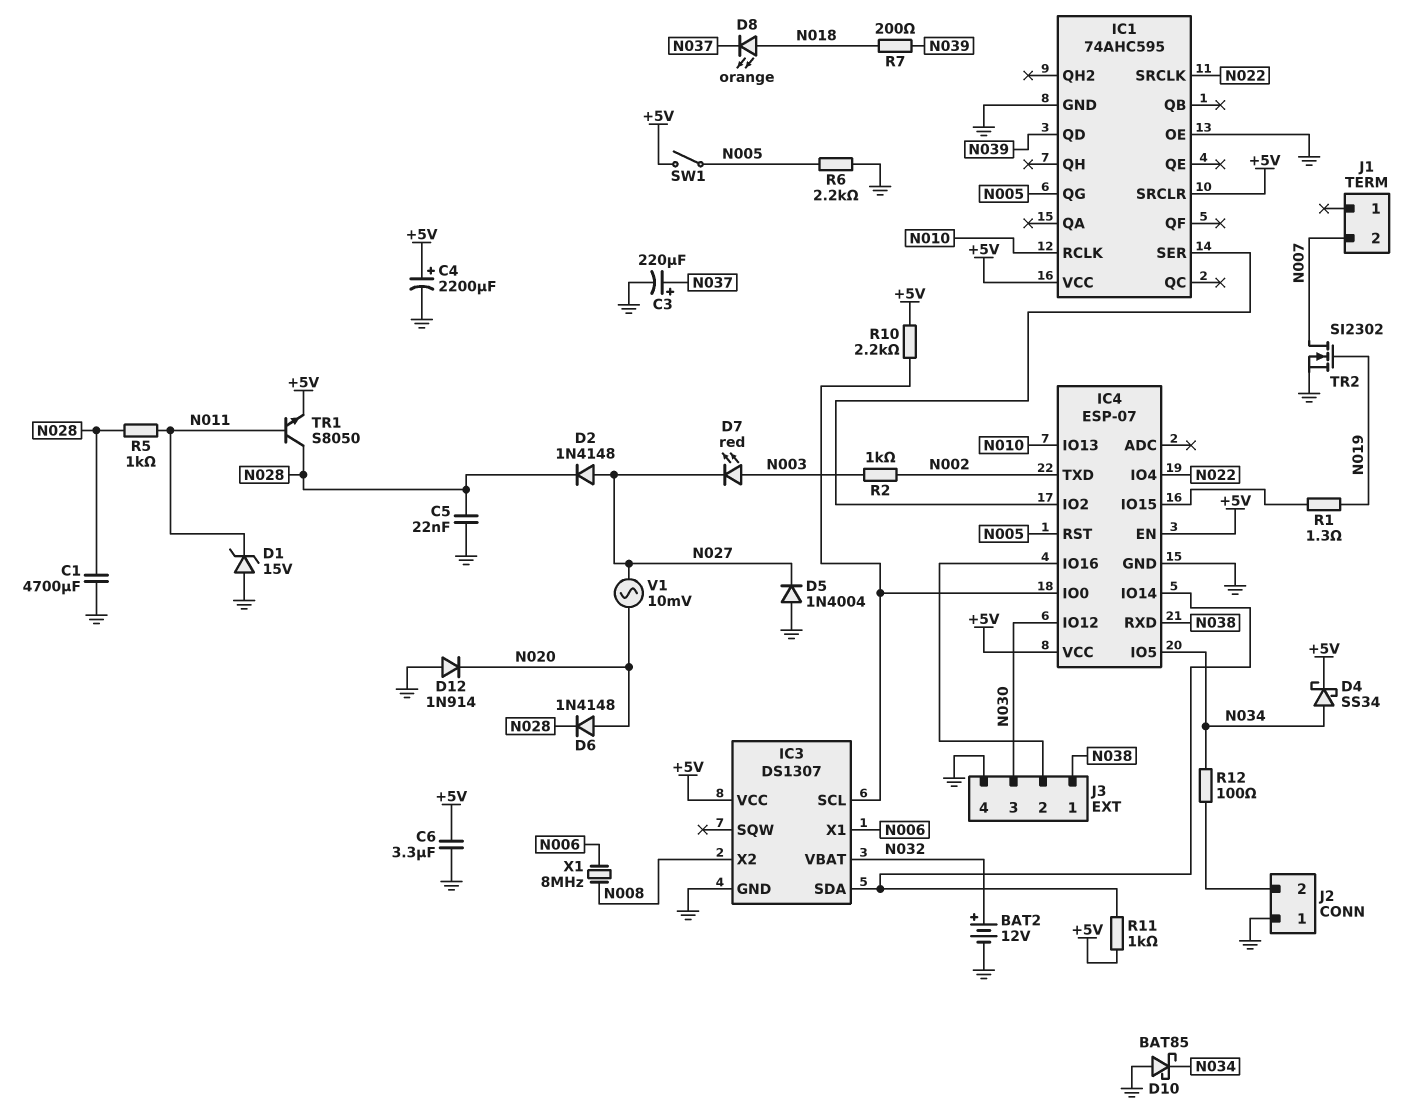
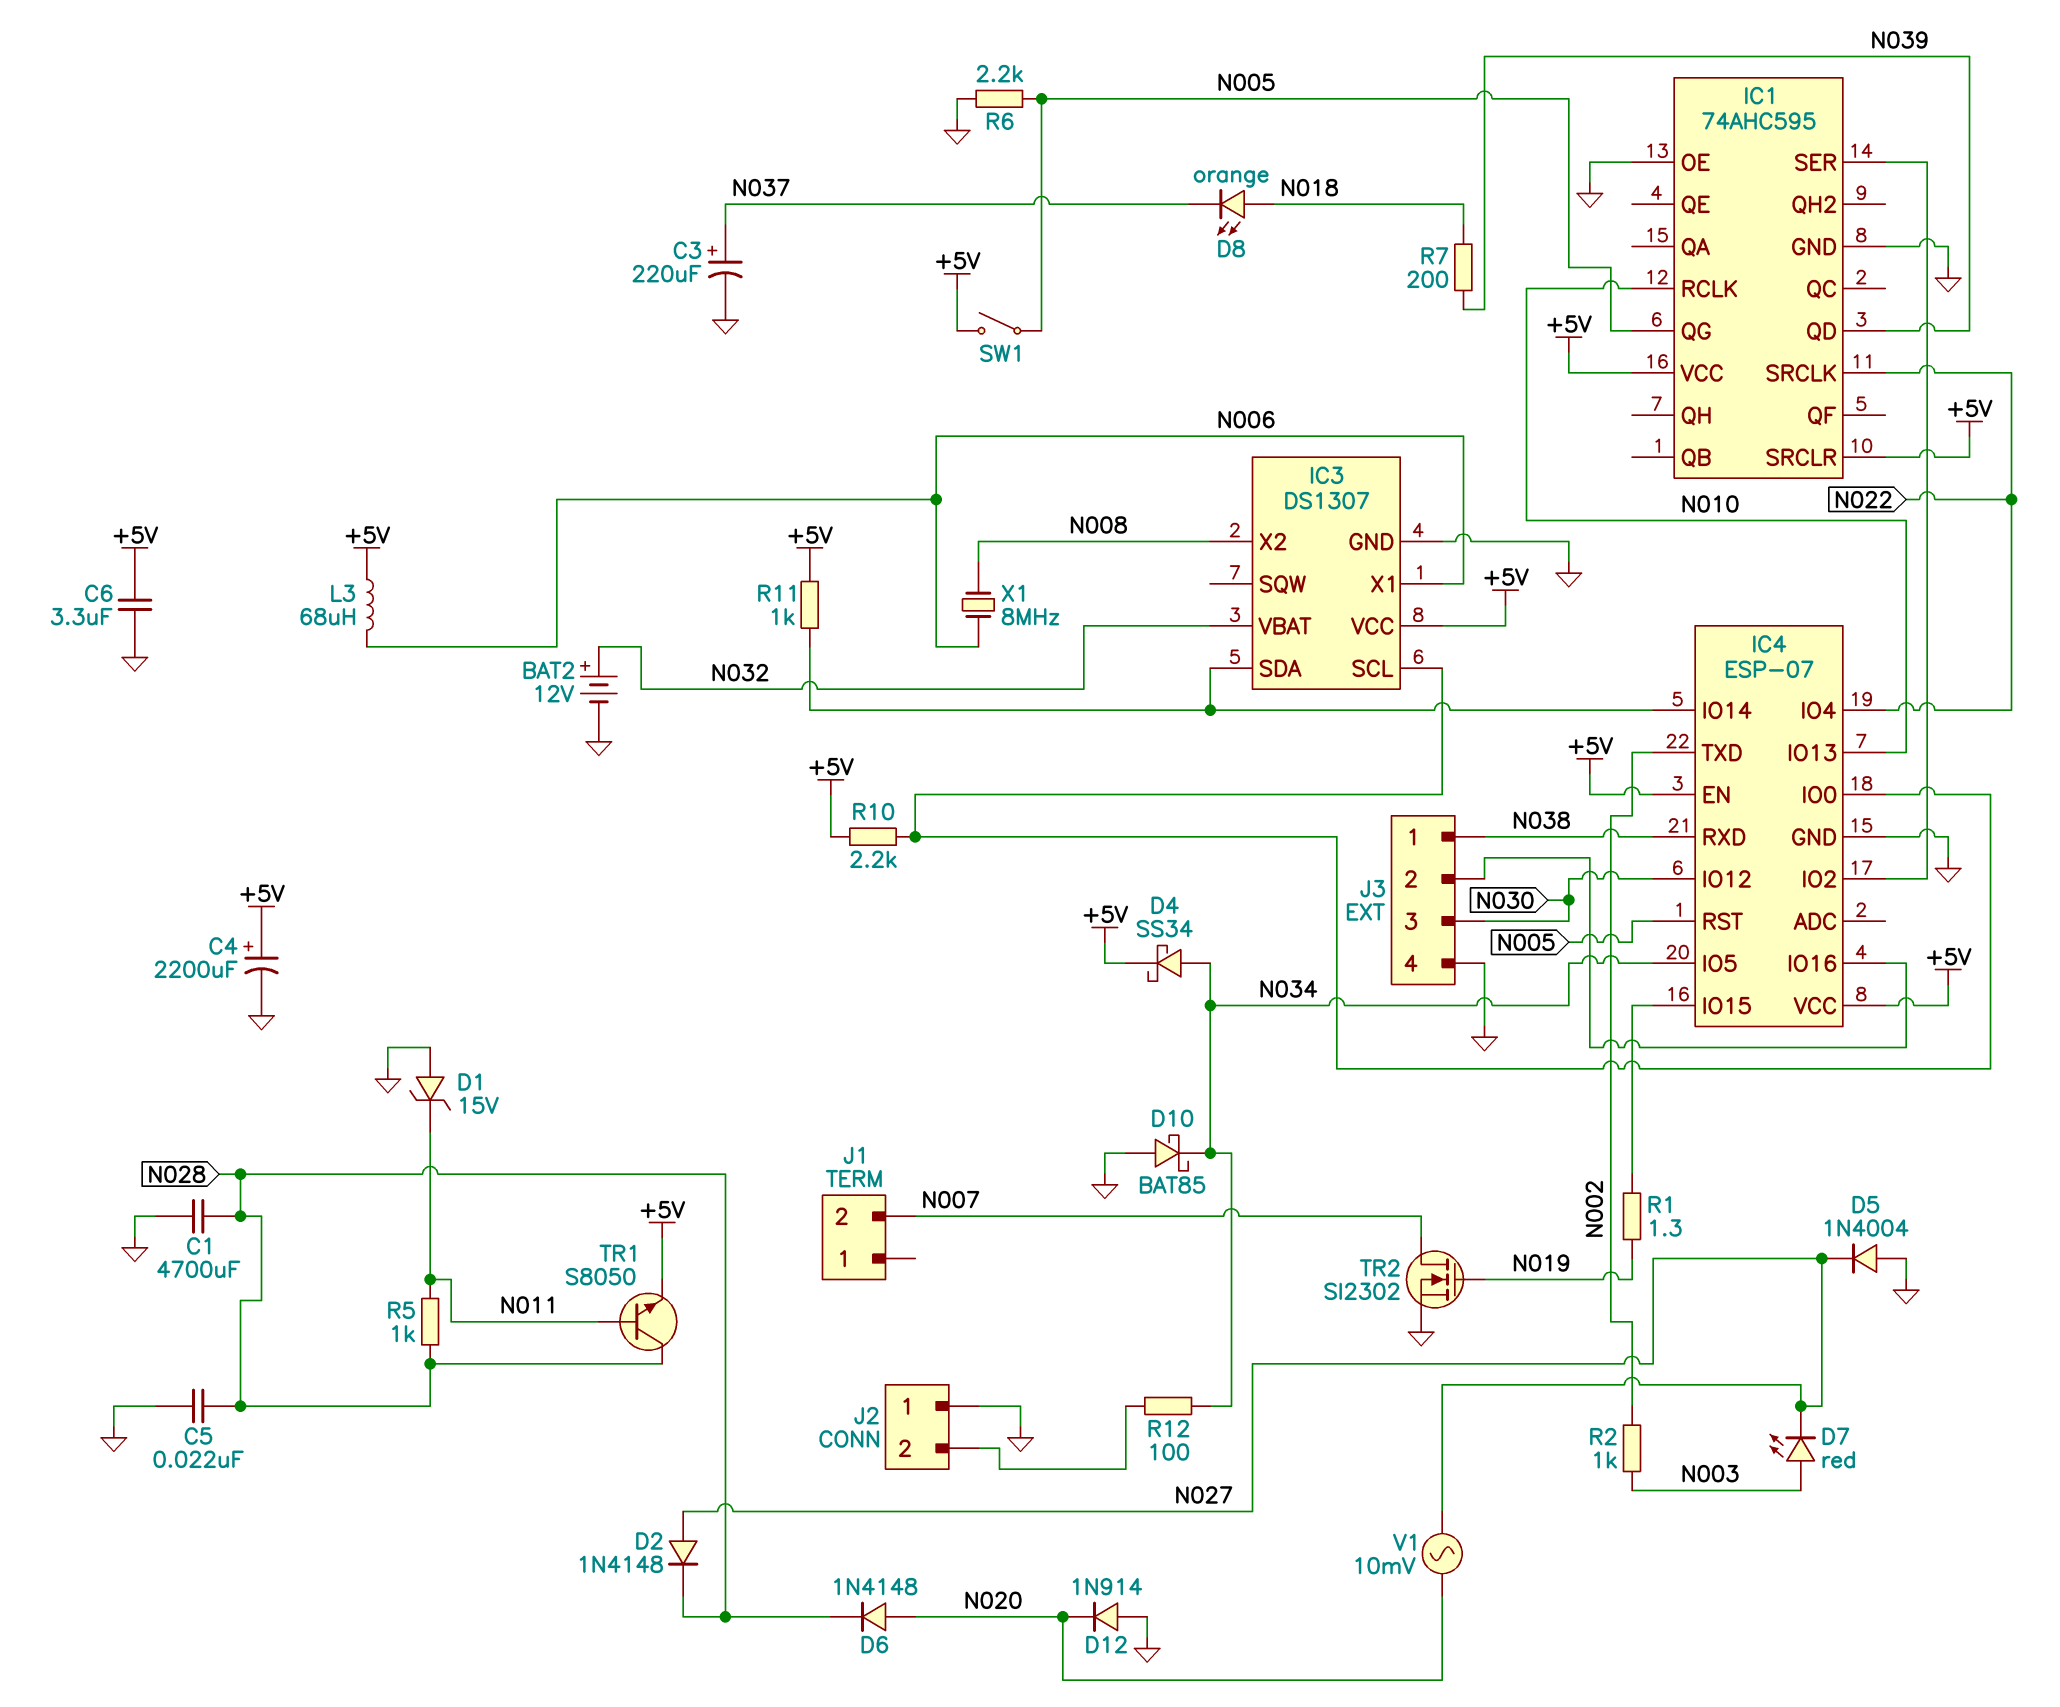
L3: none -> 68uH (+5V, N006)

